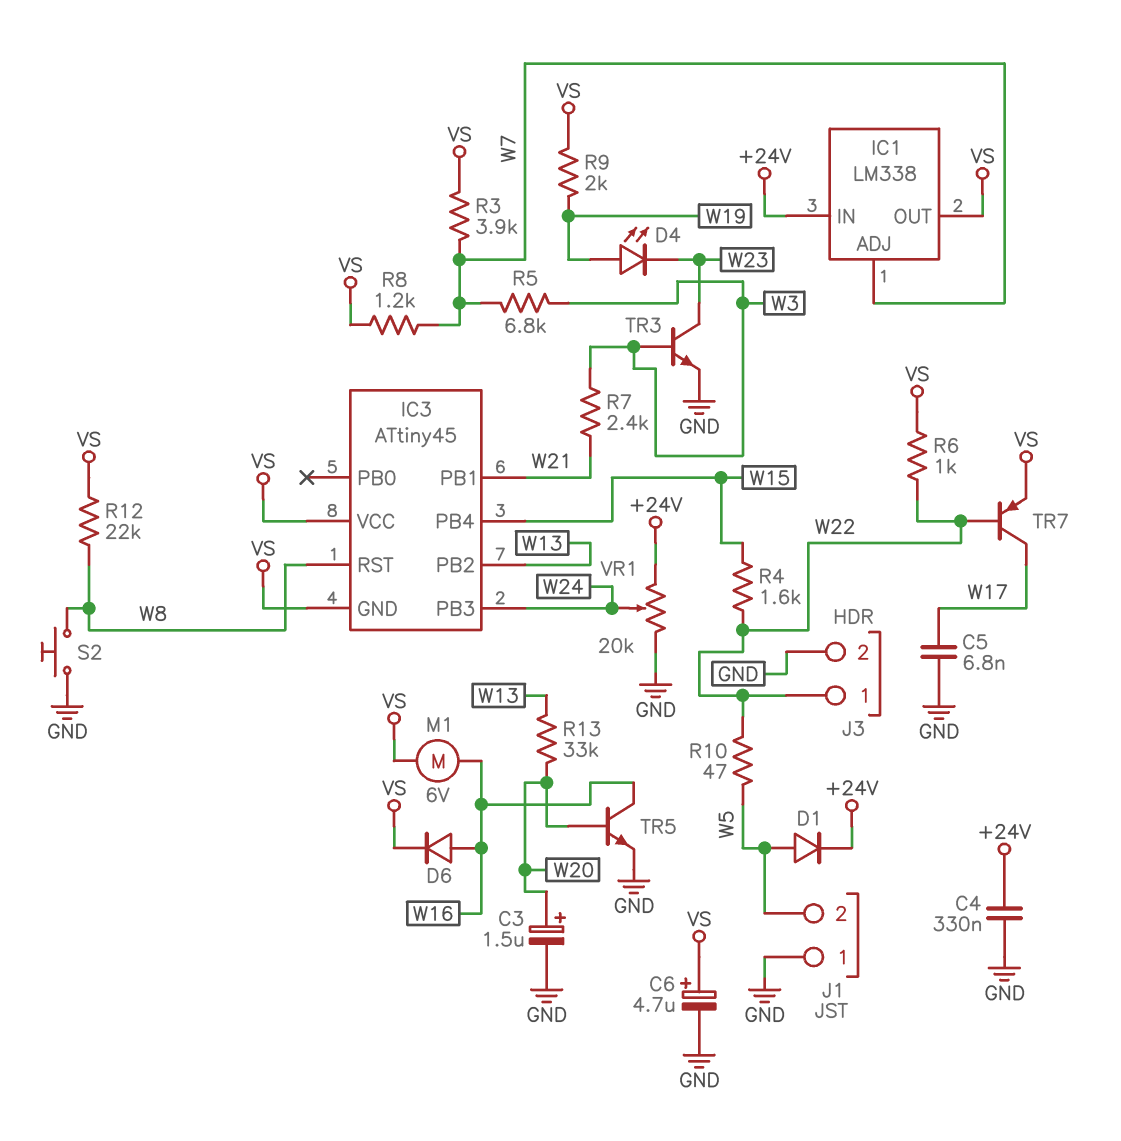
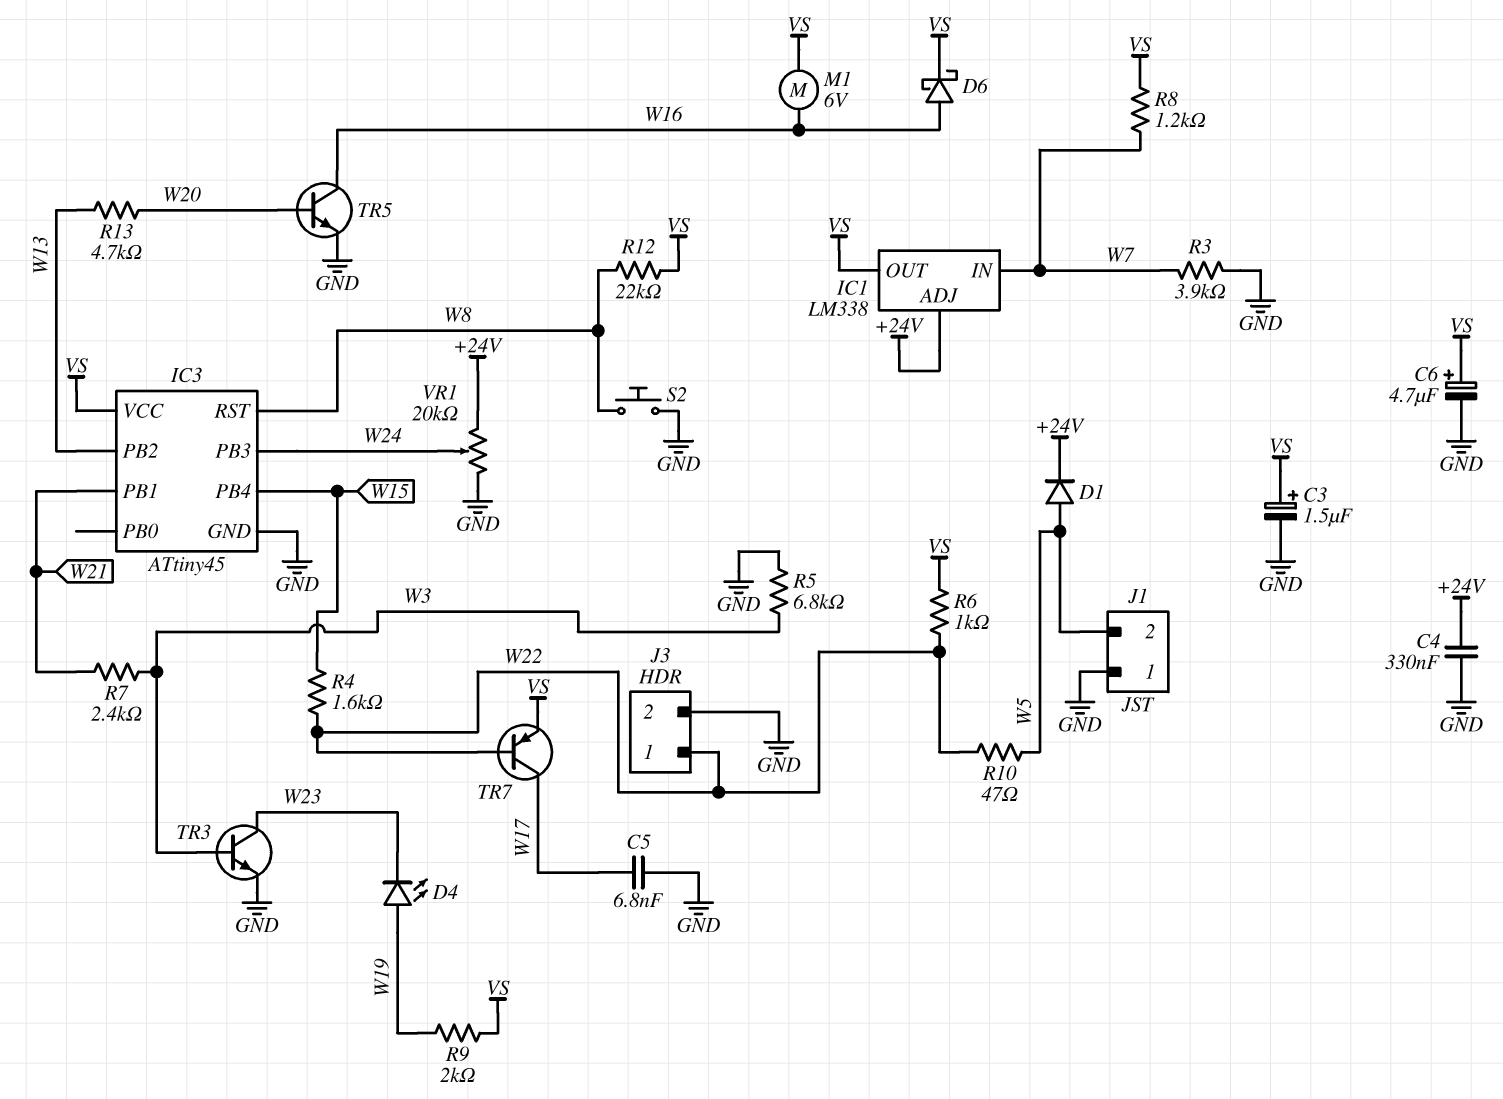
C3: 1.5uF (plus W20, minus GND) -> 1.5uF (plus VS, minus GND)
D6: diode (A W16, K VS) -> schottky (A W16, K VS)
IC1 pin ADJ: W7 -> +24V
IC1 pin IN: +24V -> W7
IC3 pin GND: VS -> GND
R3: 3.9k (VS, W7) -> 3.9k (GND, W7)
R5: 6.8k (W3, W7) -> 6.8k (GND, W3)
R13: 33k (W13, W20) -> 4.7k (W13, W20)

